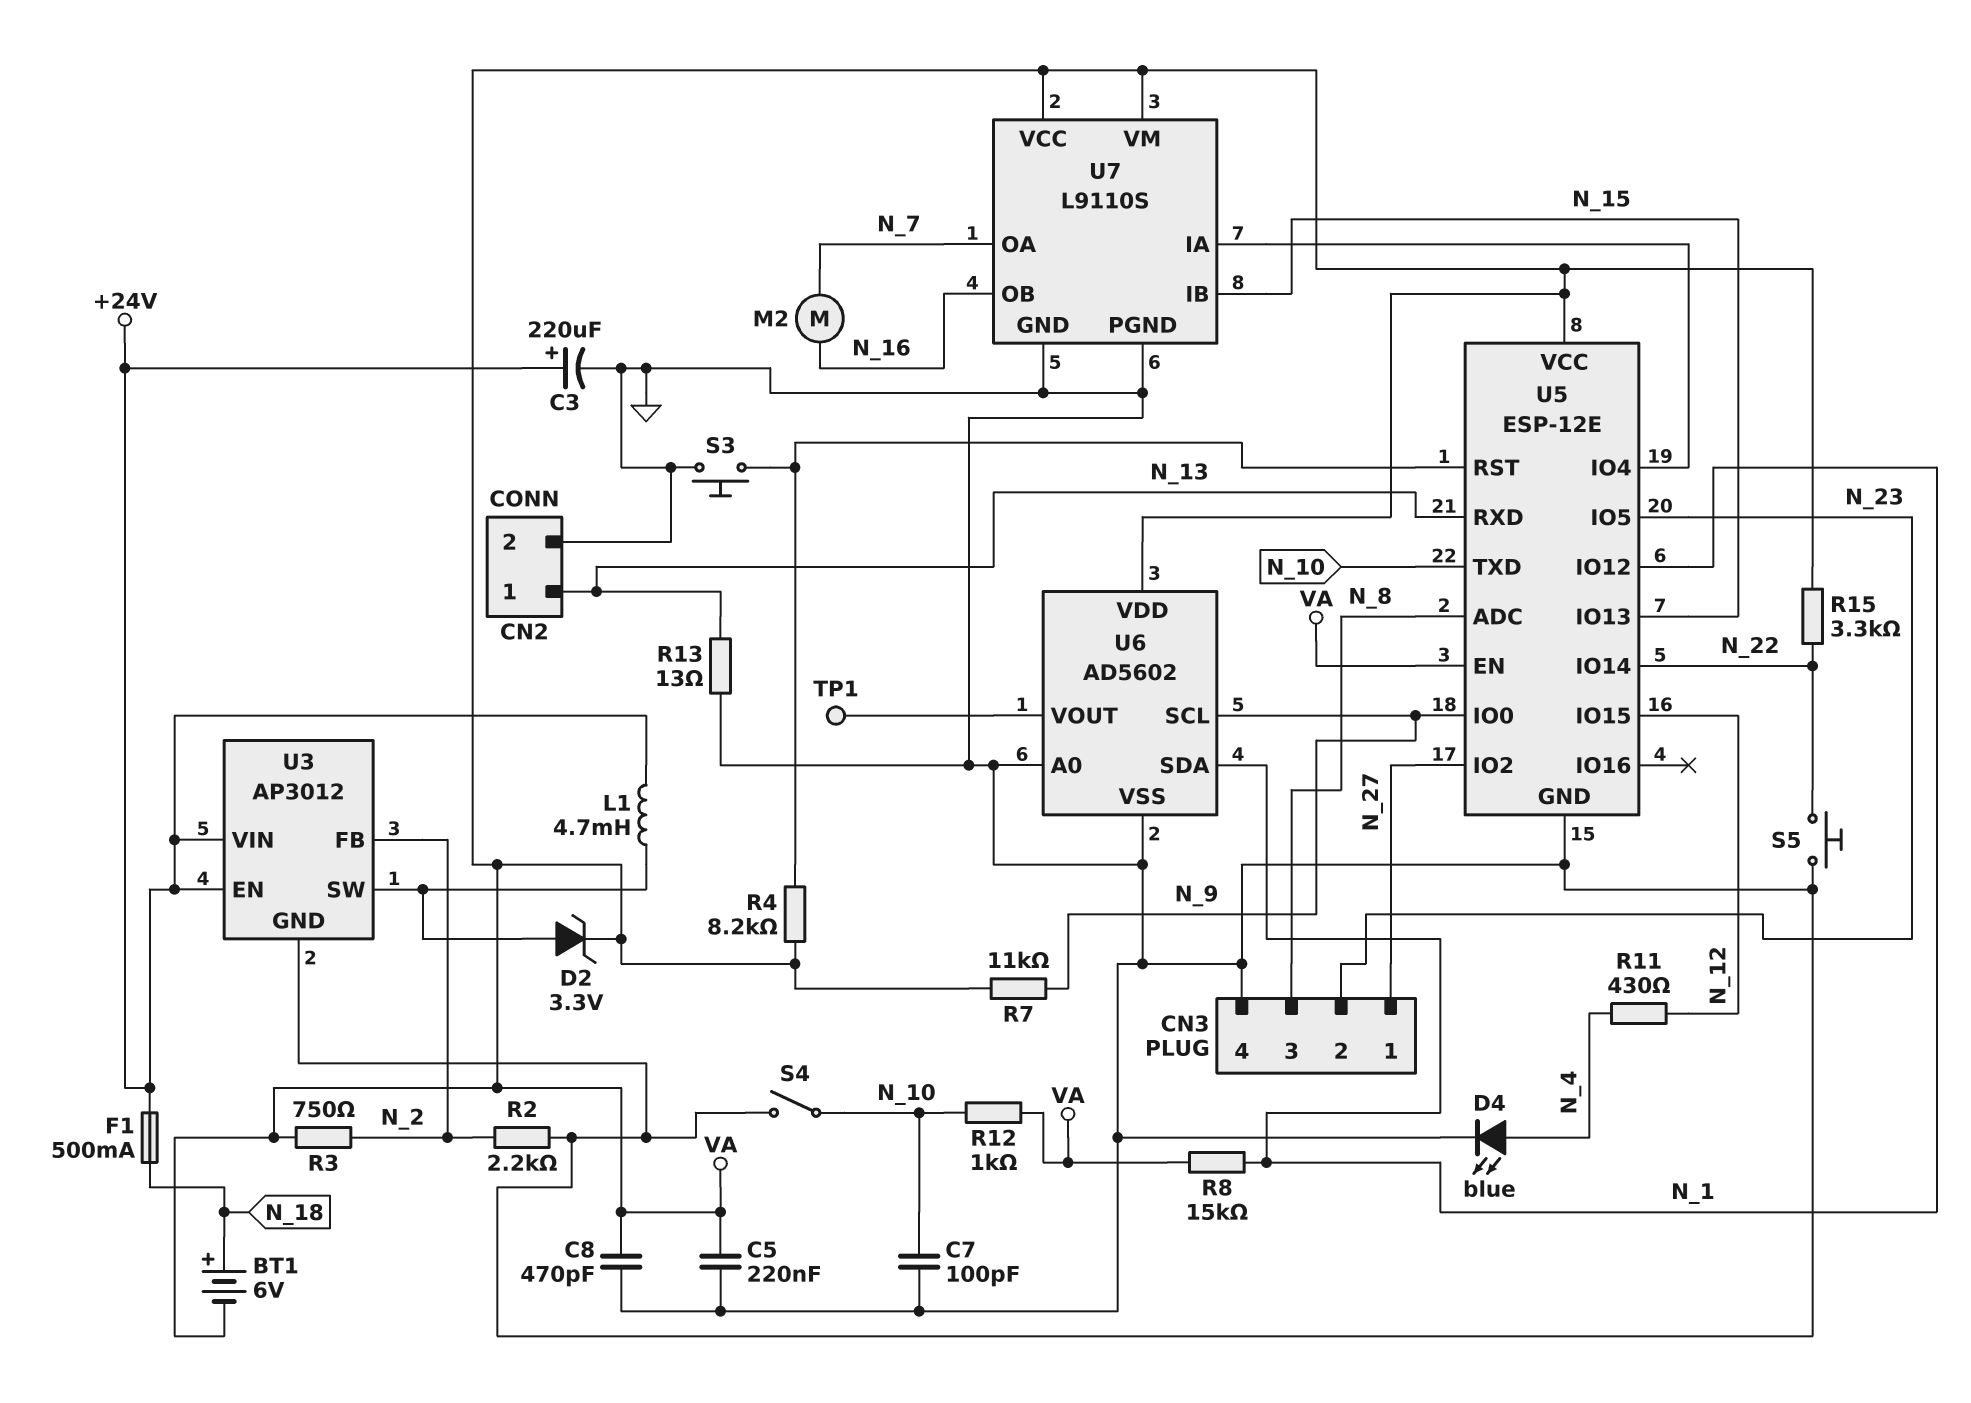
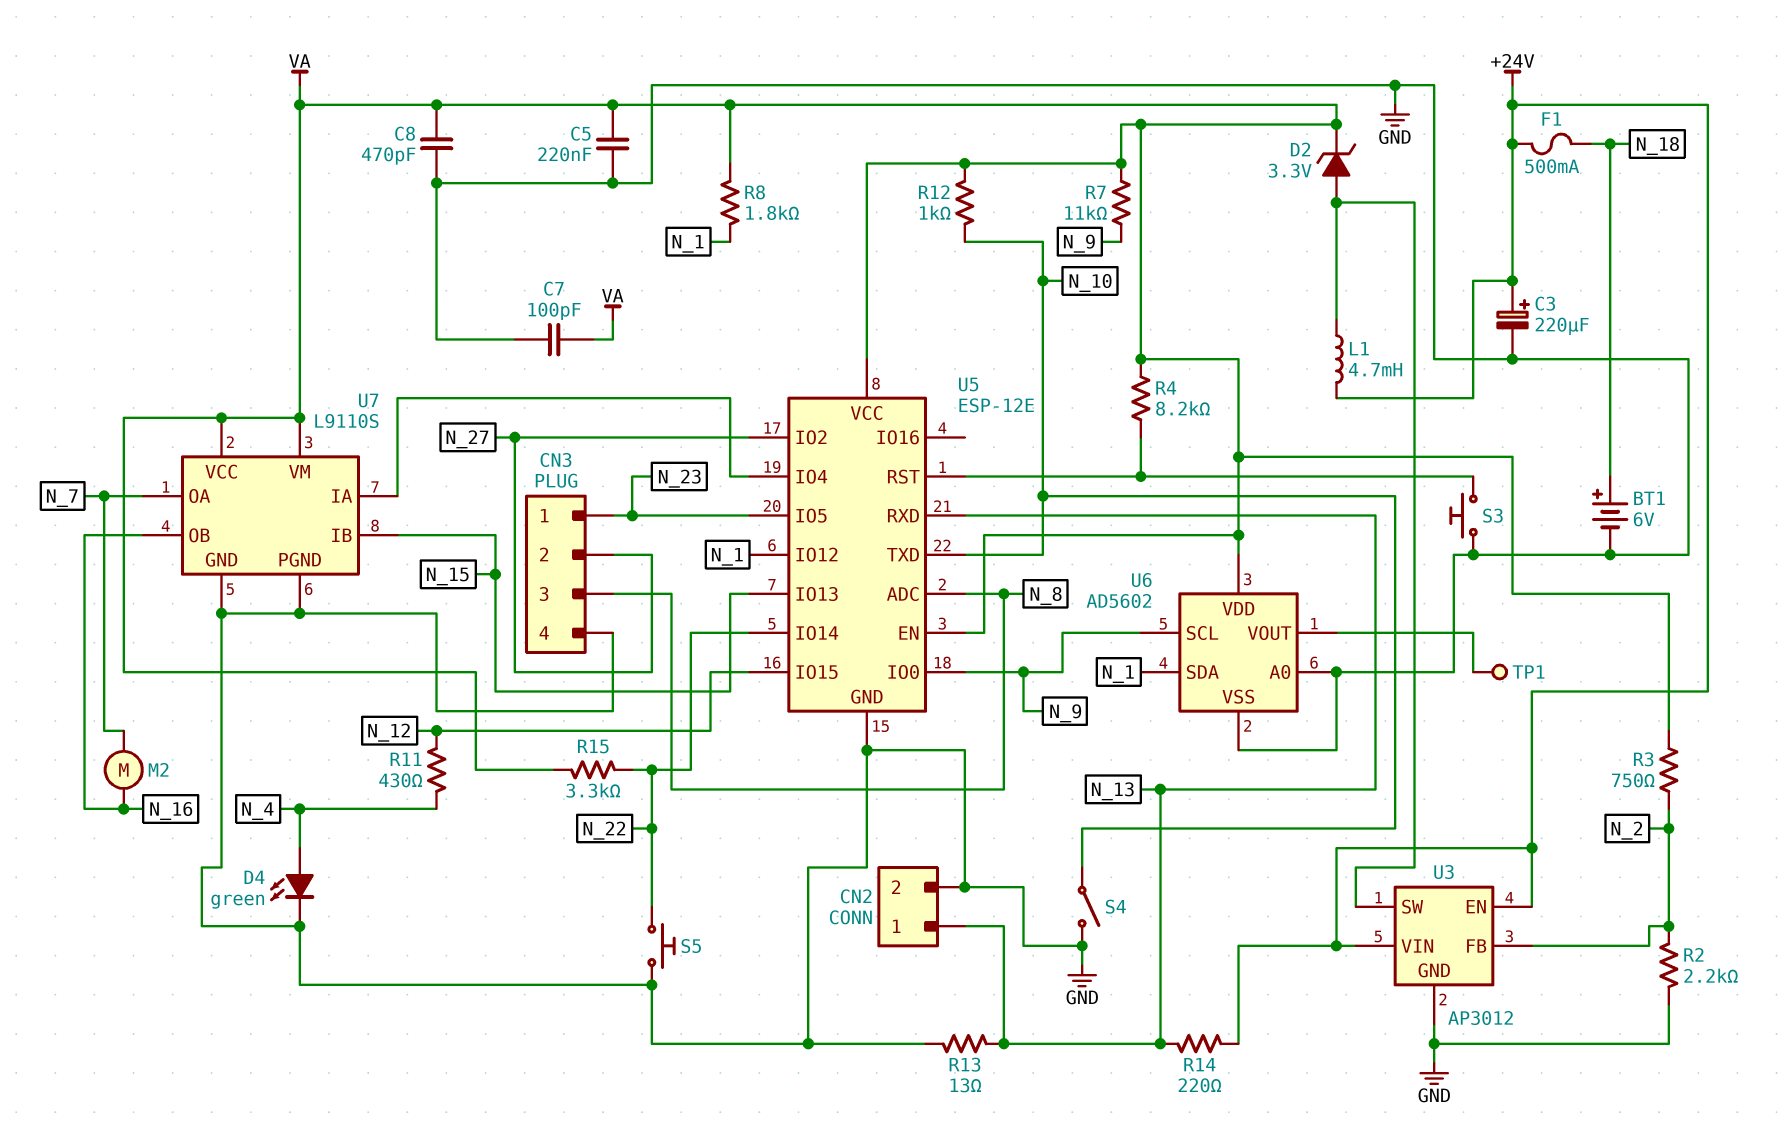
BT1: 6V (plus N_18, minus VA) -> 6V (plus N_18, minus GND)
C7: 100pF (GND, N_10) -> 100pF (GND, VA)
CN3 pin 1: N_27 -> N_23
CN3 pin 2: N_23 -> N_27
D4: LED blue (A N_4, K GND) -> LED green (A N_4, K GND)
R8: 15k (N_1, VA) -> 1.8k (N_1, VA)
R14: none -> 220 (+24V, N_13)

